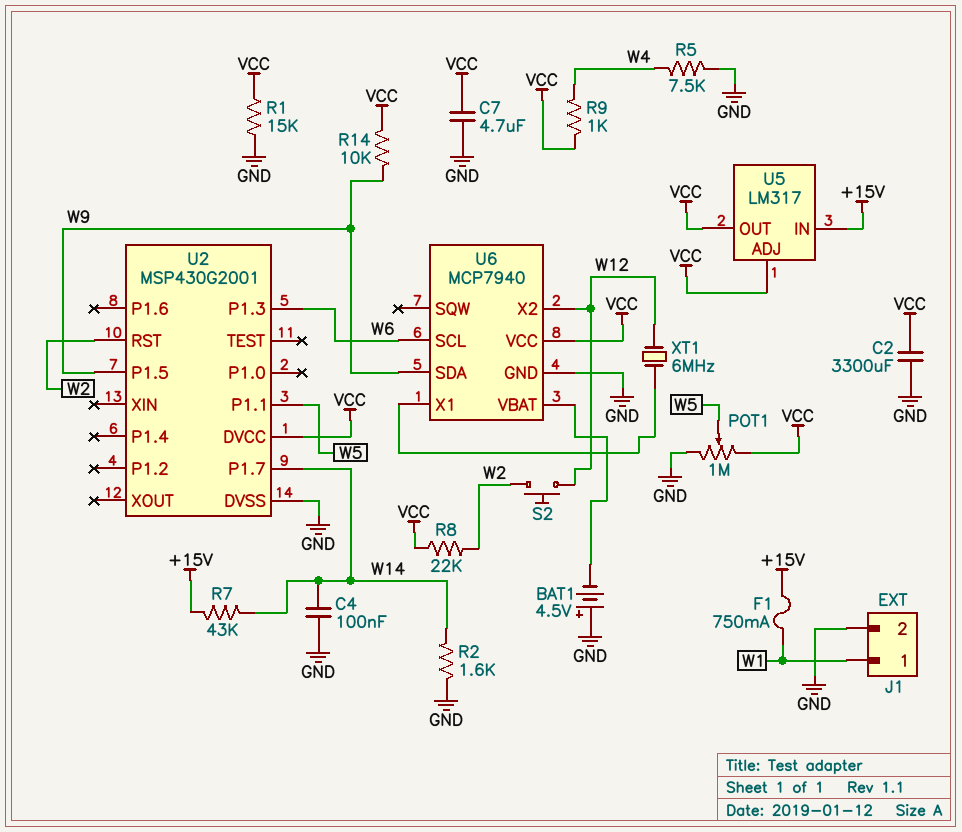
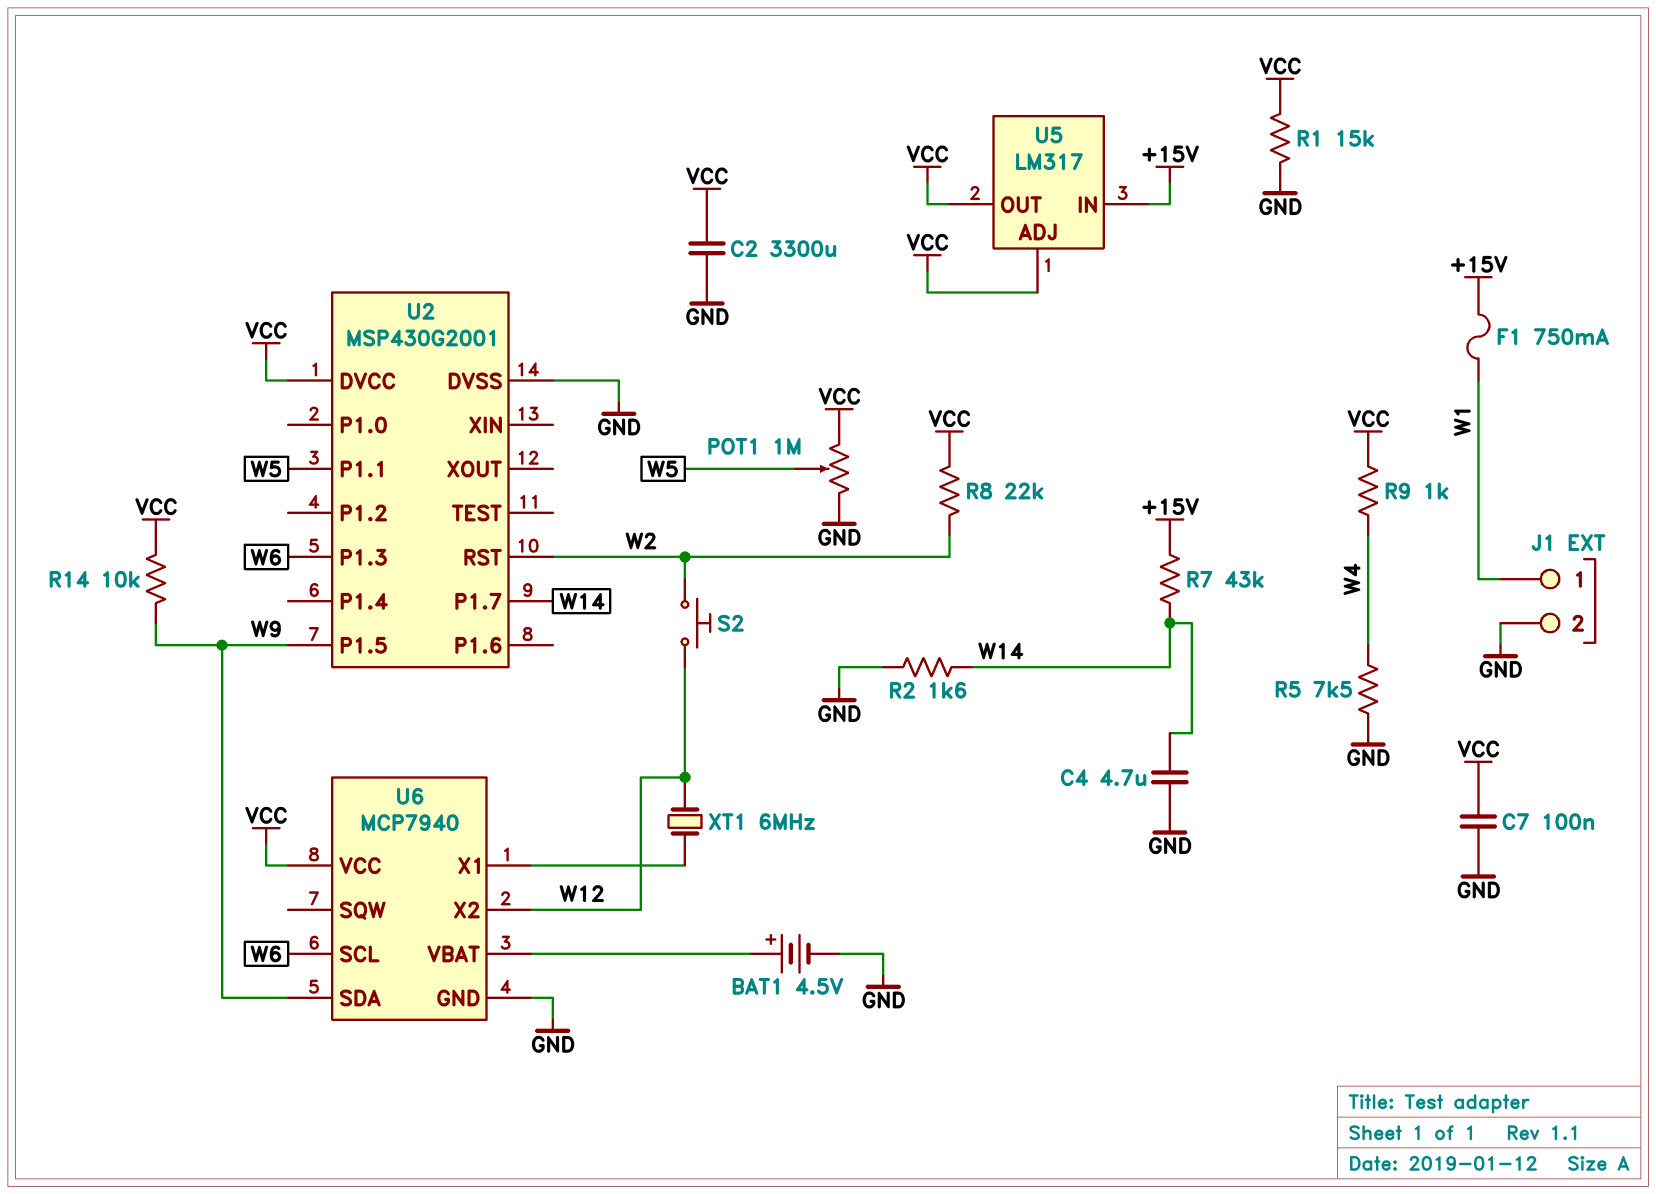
BAT1: 4.5V (plus GND, minus U6/VBAT) -> 4.5V (plus U6/VBAT, minus GND)
C4: 100nF (GND, W14) -> 4.7uF (GND, W14)
C7: 4.7uF (GND, VCC) -> 100nF (GND, VCC)

